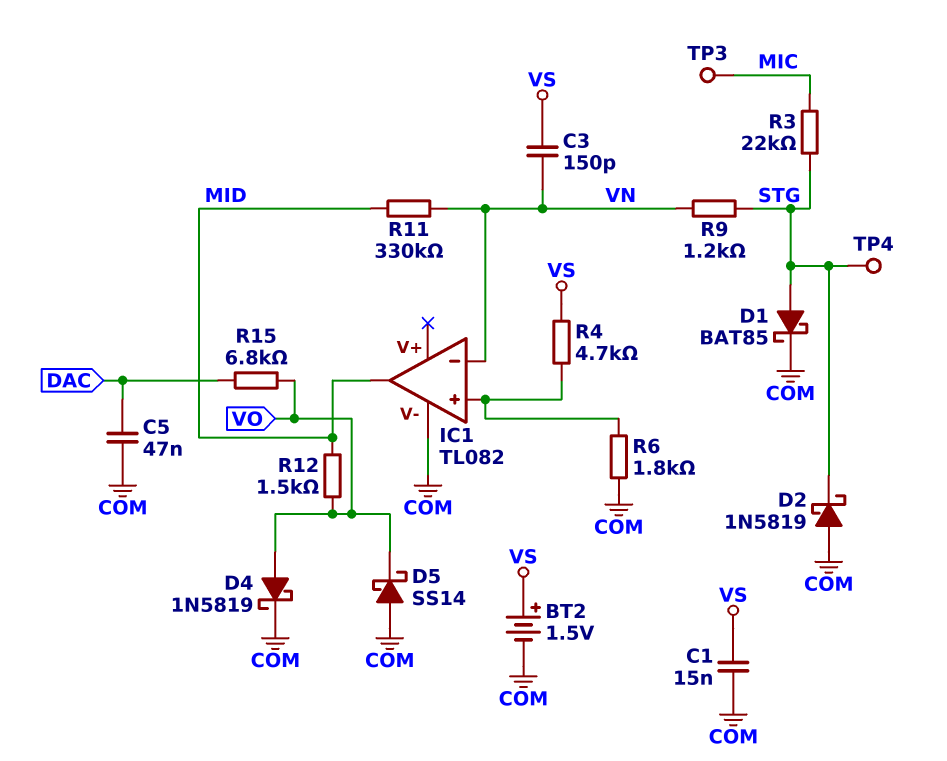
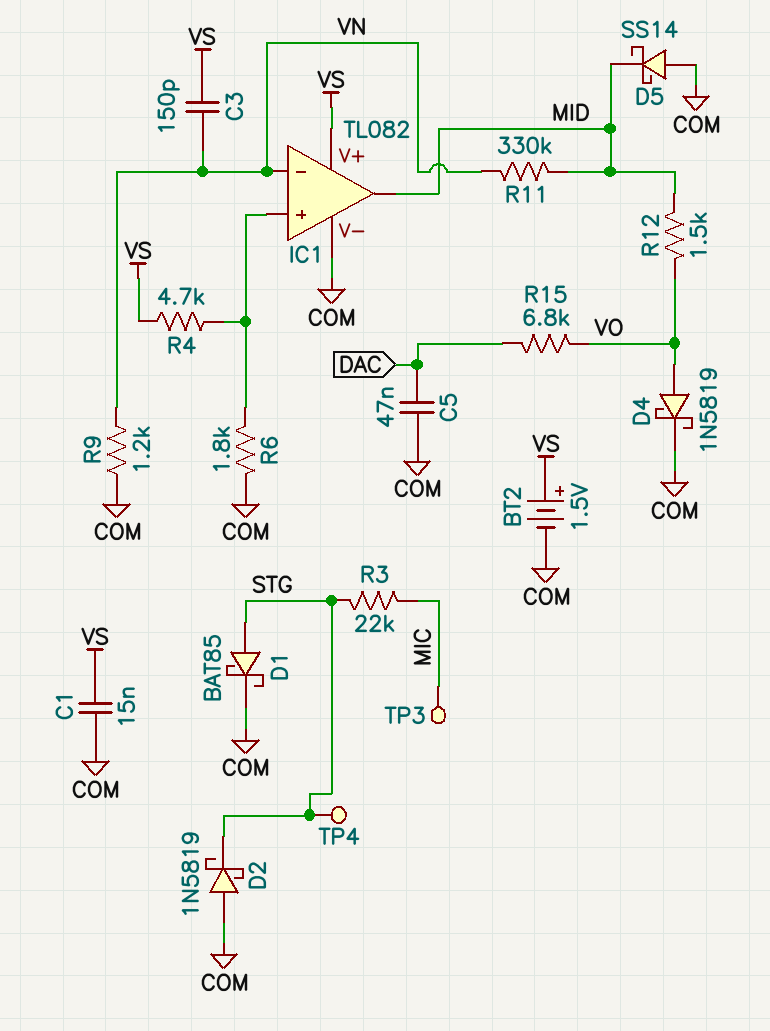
D5: schottky SS14 (A COM, K VO) -> schottky SS14 (A COM, K MID)
IC1 pin V+: none -> VS
R9: 1.2k (STG, VN) -> 1.2k (COM, VN)

